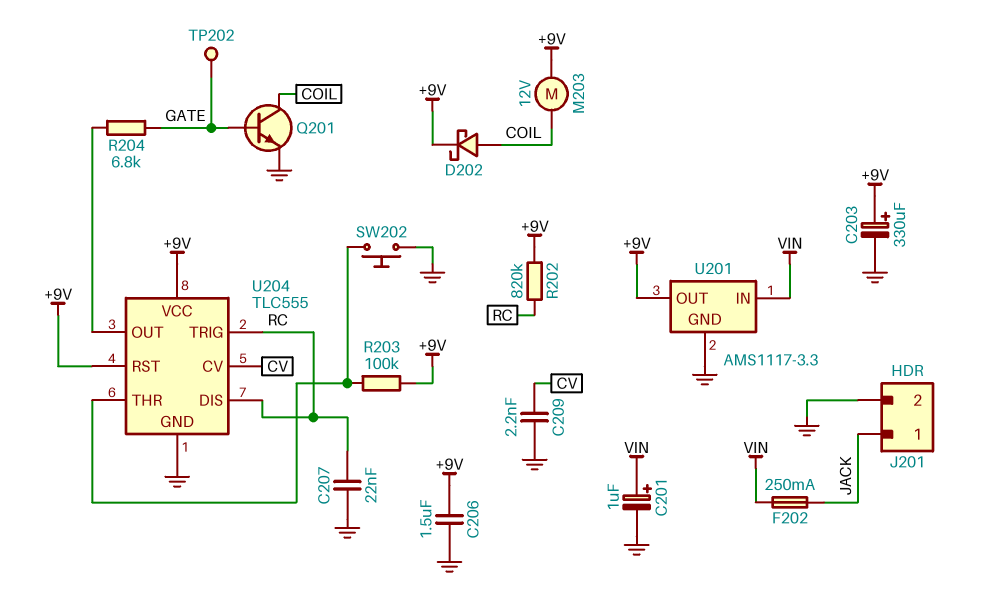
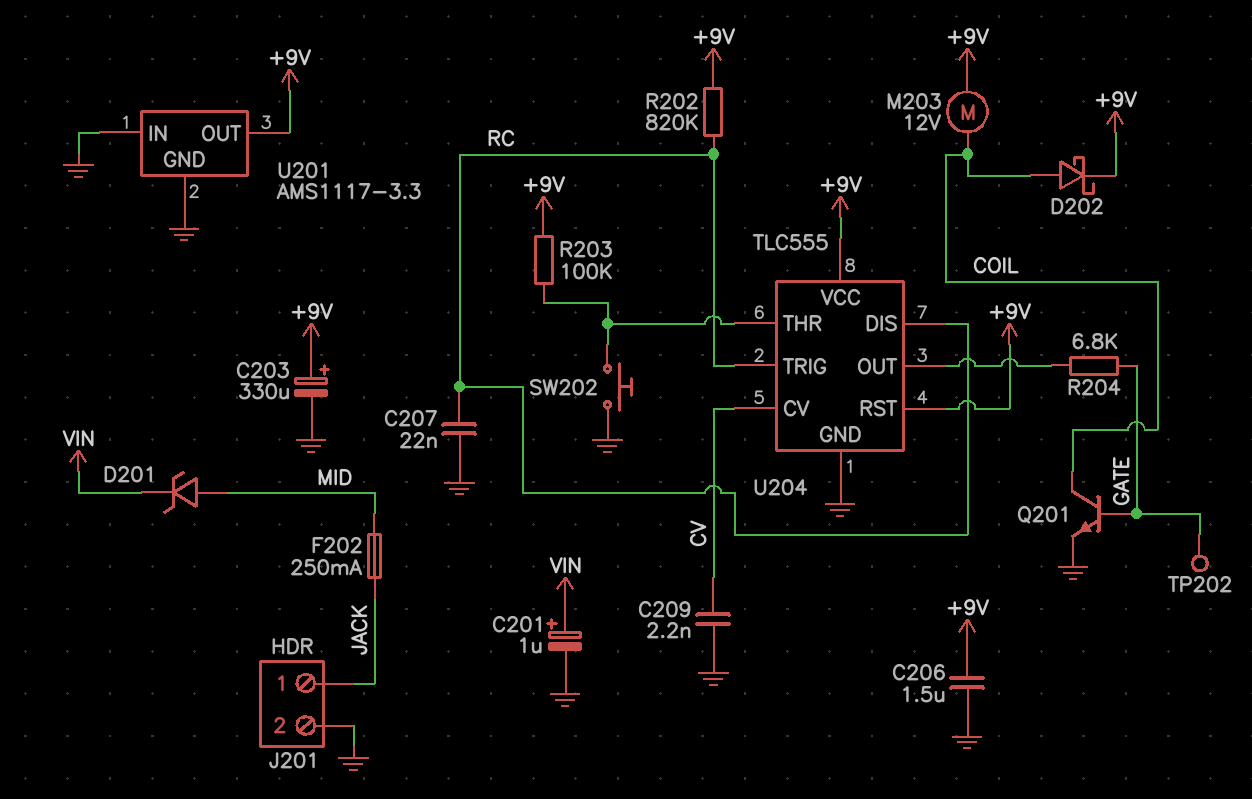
D201: none -> zener (A MID, K VIN)
F202: 250mA (JACK, VIN) -> 250mA (JACK, MID)
U201 pin IN: VIN -> GND

